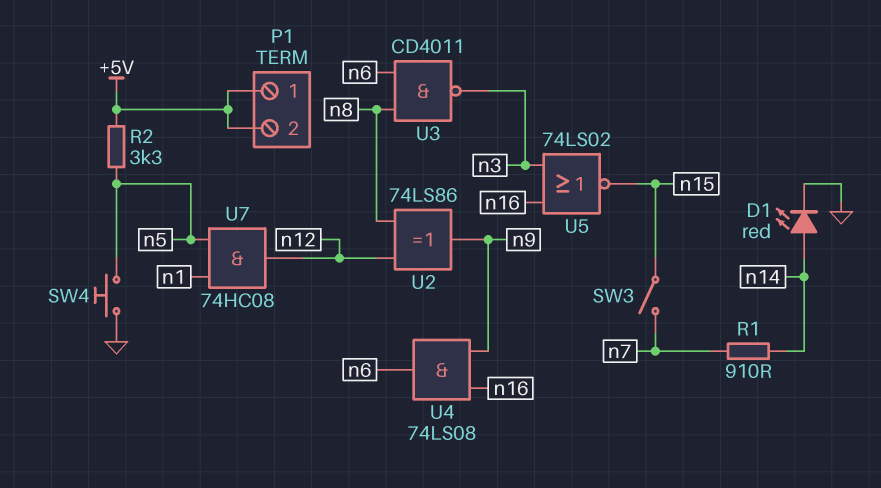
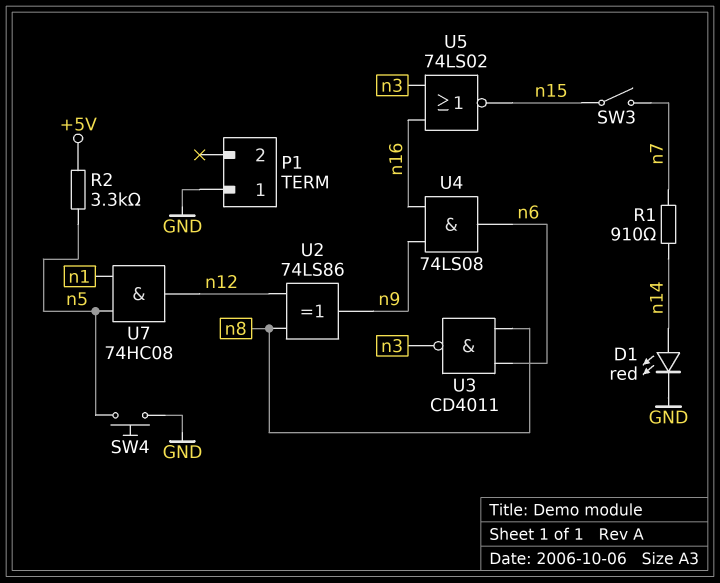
P1 pin 1: +5V -> GND
P1 pin 2: +5V -> none

